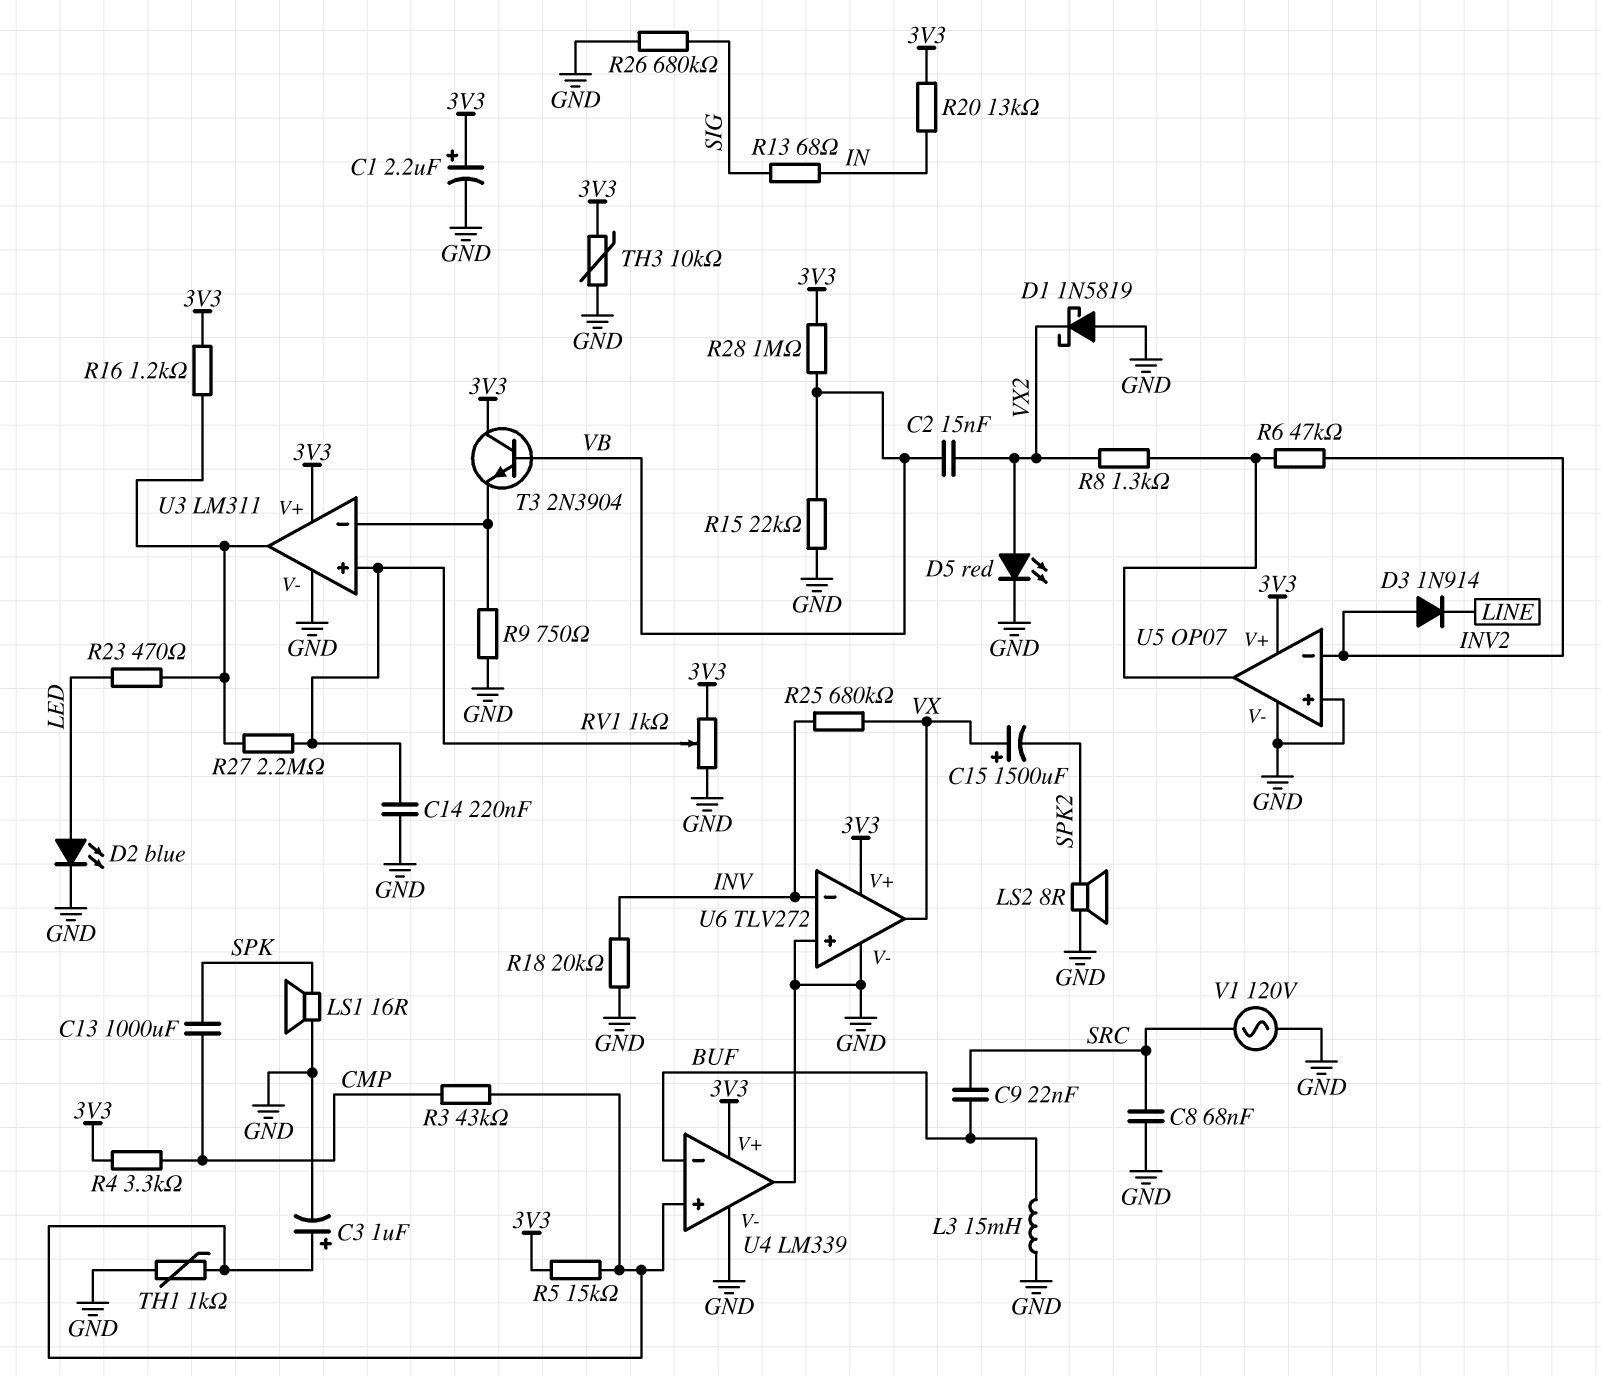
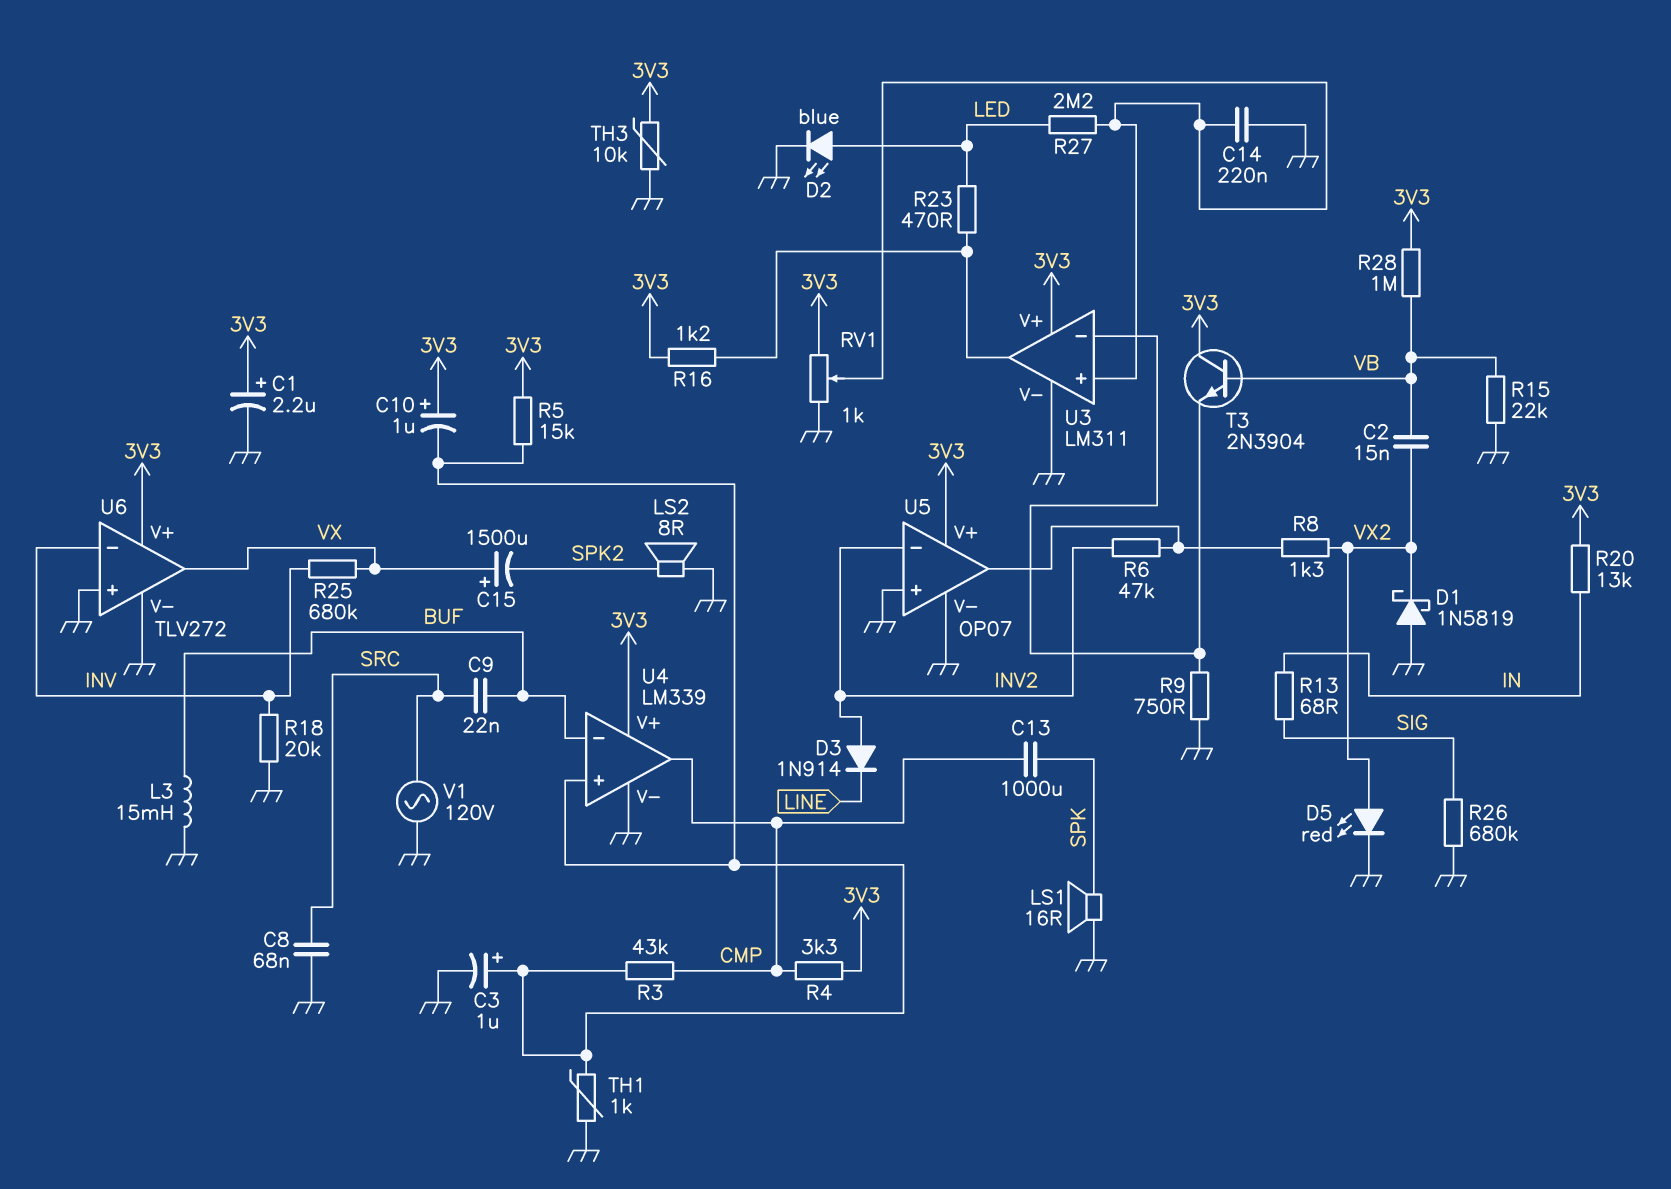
C10: none -> 1uF (plus 3V3, minus U4/in+)
R27: 2.2M (U3/in+, U3/out) -> 2.2M (LED, U3/in+)
U4 pin out: GND -> CMP

